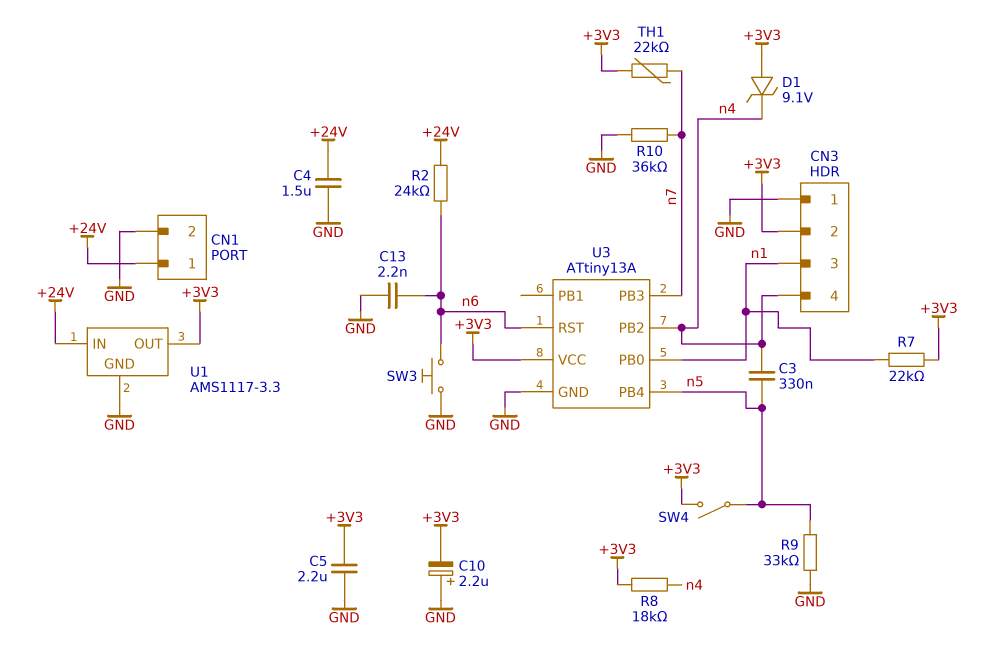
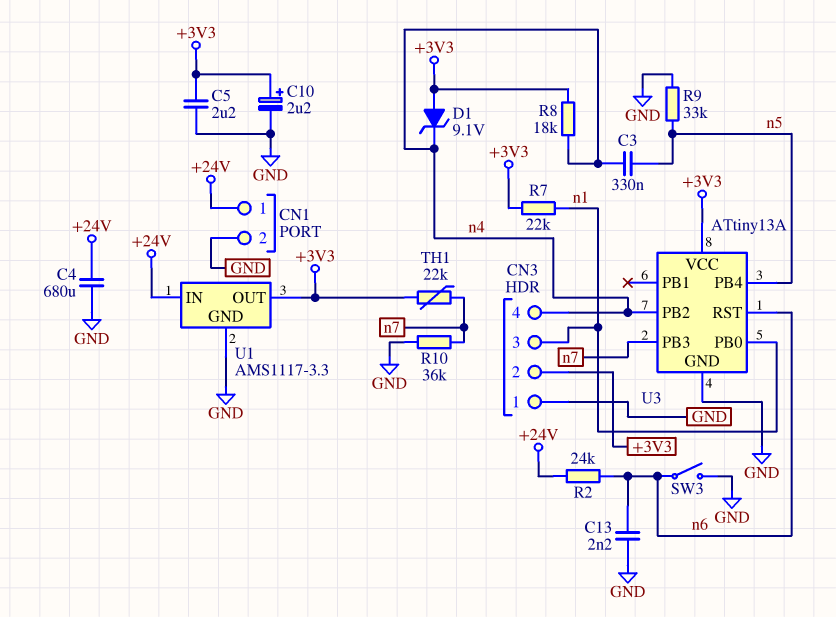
C4: 1.5uF (+24V, GND) -> 680uF (+24V, GND)
C10: 2.2uF (plus GND, minus +3V3) -> 2.2uF (plus +3V3, minus GND)
SW3: button (GND, n6) -> switch (GND, n6)
SW4: switch (+3V3, n5) -> none

